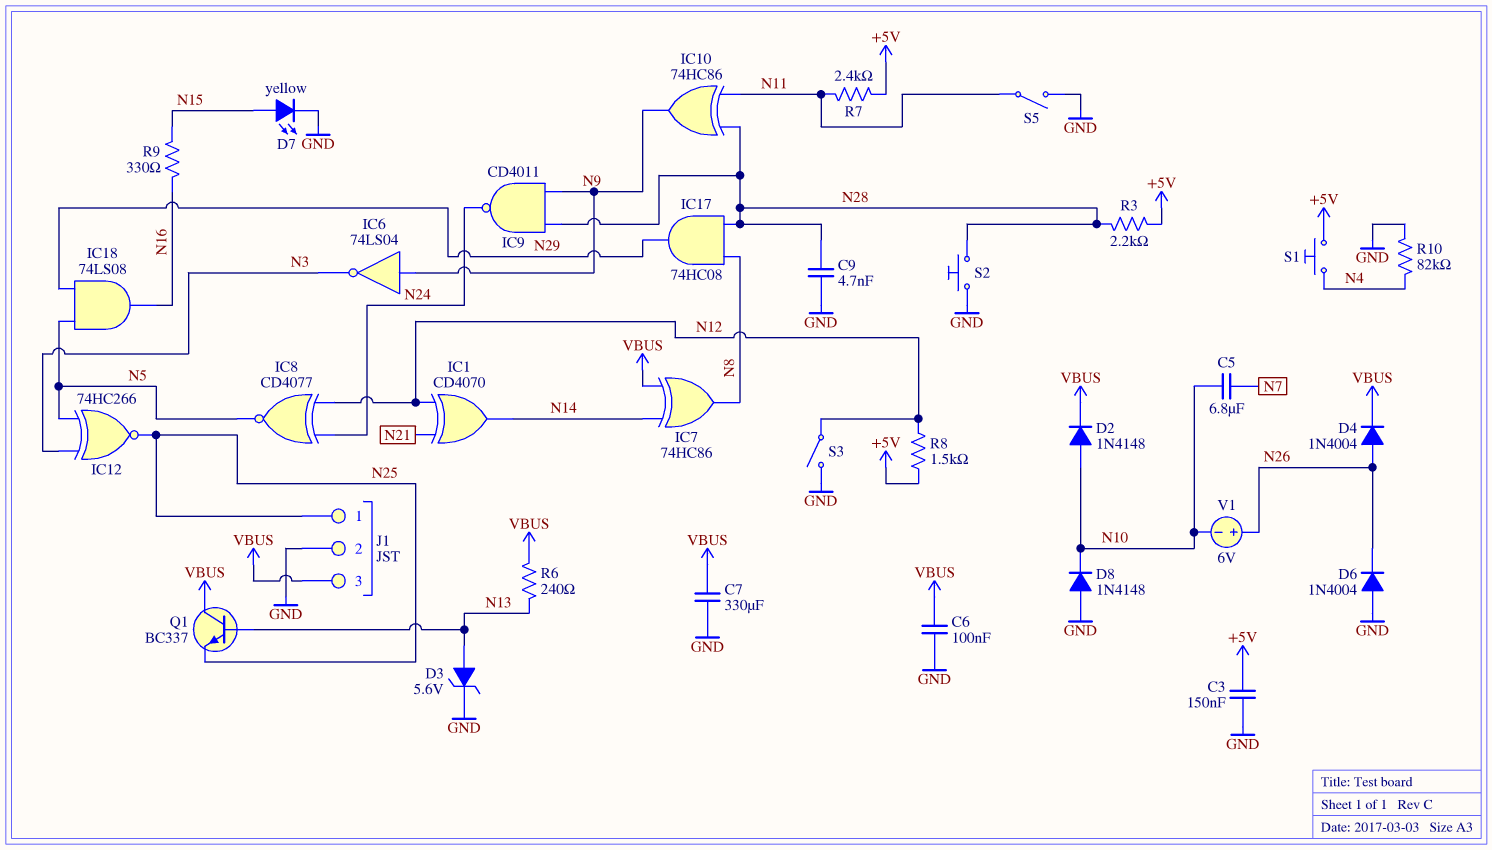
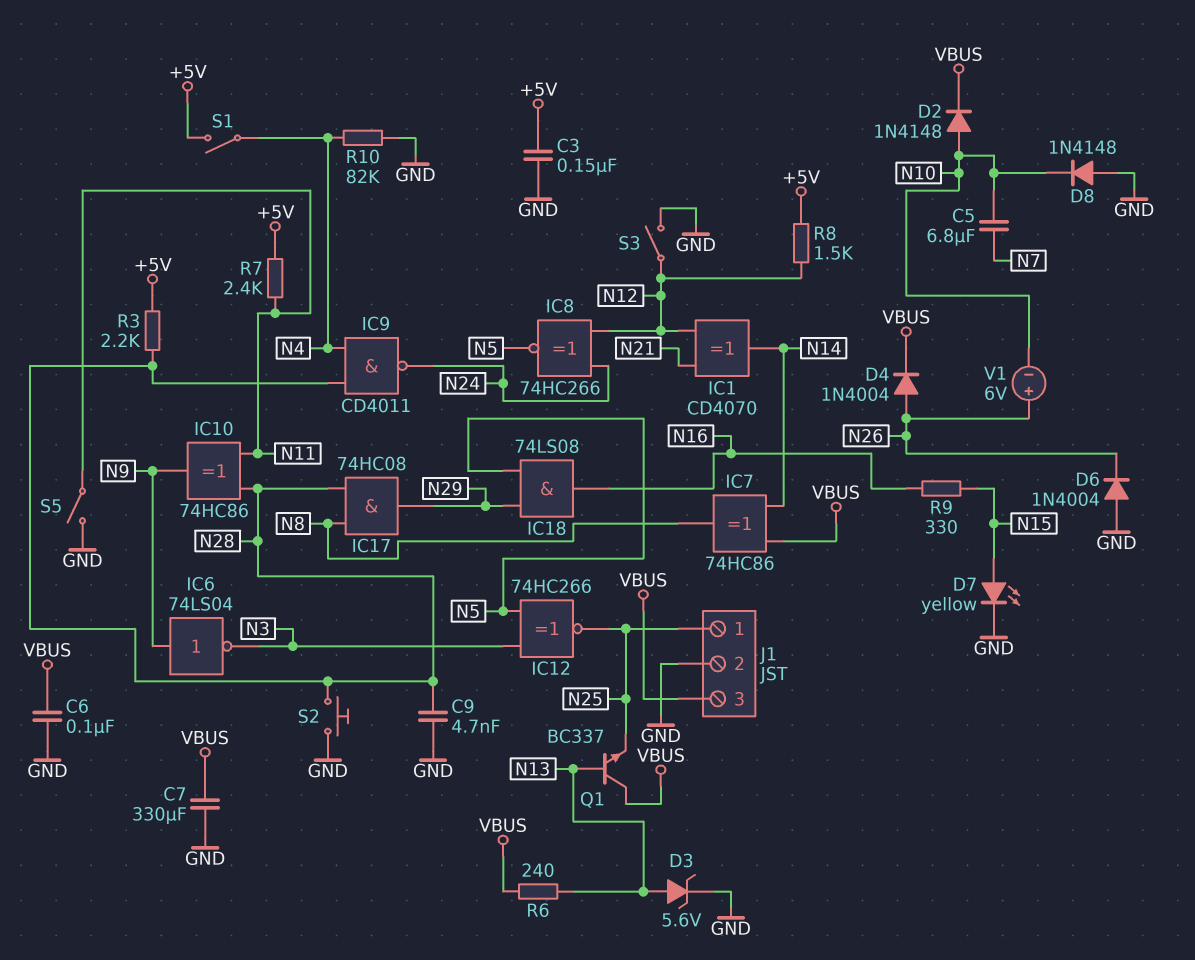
IC8: XNOR CD4077 (in N12, in N24, out N5) -> XNOR 74HC266 (in N12, in N24, out N5)
IC9: NAND CD4011 (in N9, in N28, out N24) -> NAND CD4011 (in N4, in N28, out N24)
S1: button (+5V, N4) -> switch (+5V, N4)

